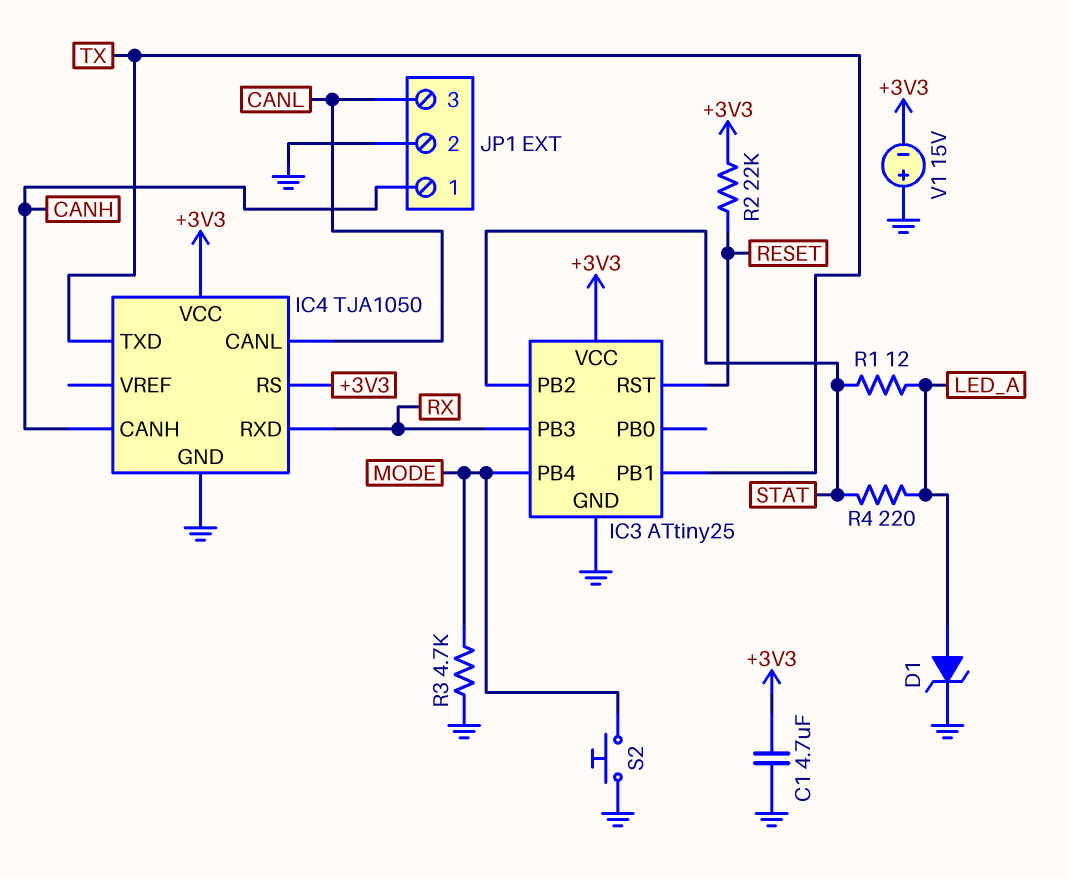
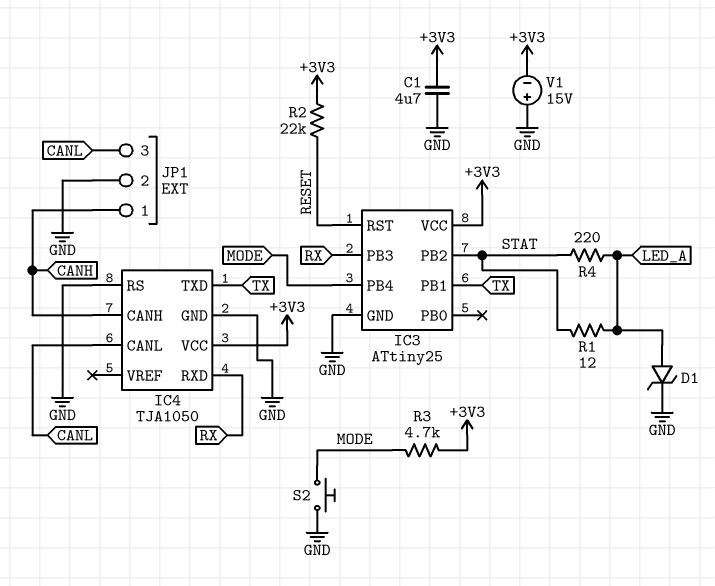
IC4 pin RS: +3V3 -> GND
R3: 4.7k (GND, MODE) -> 4.7k (+3V3, MODE)

